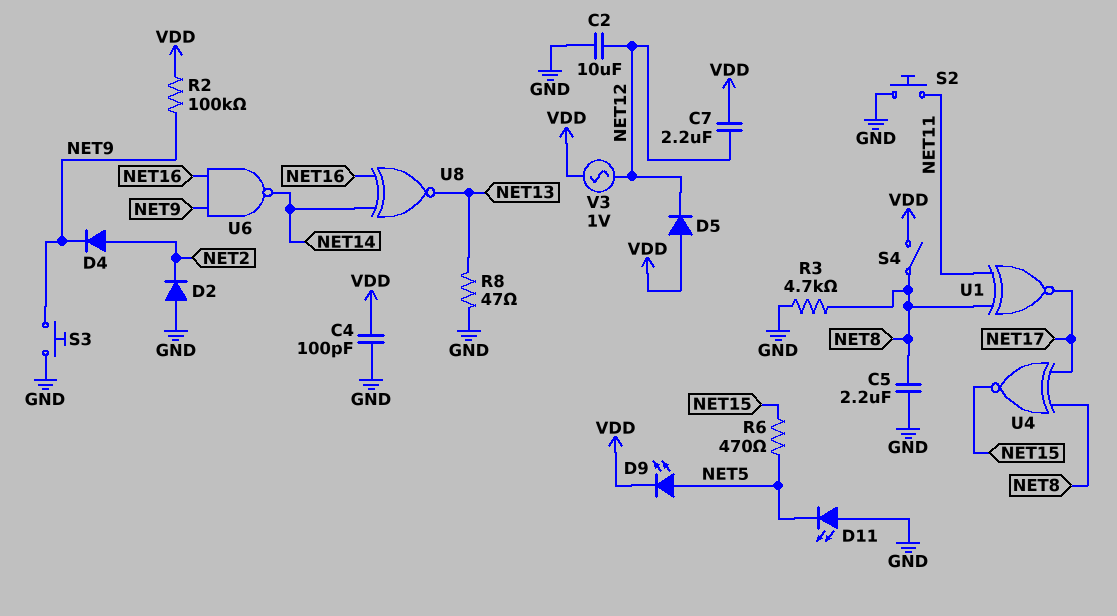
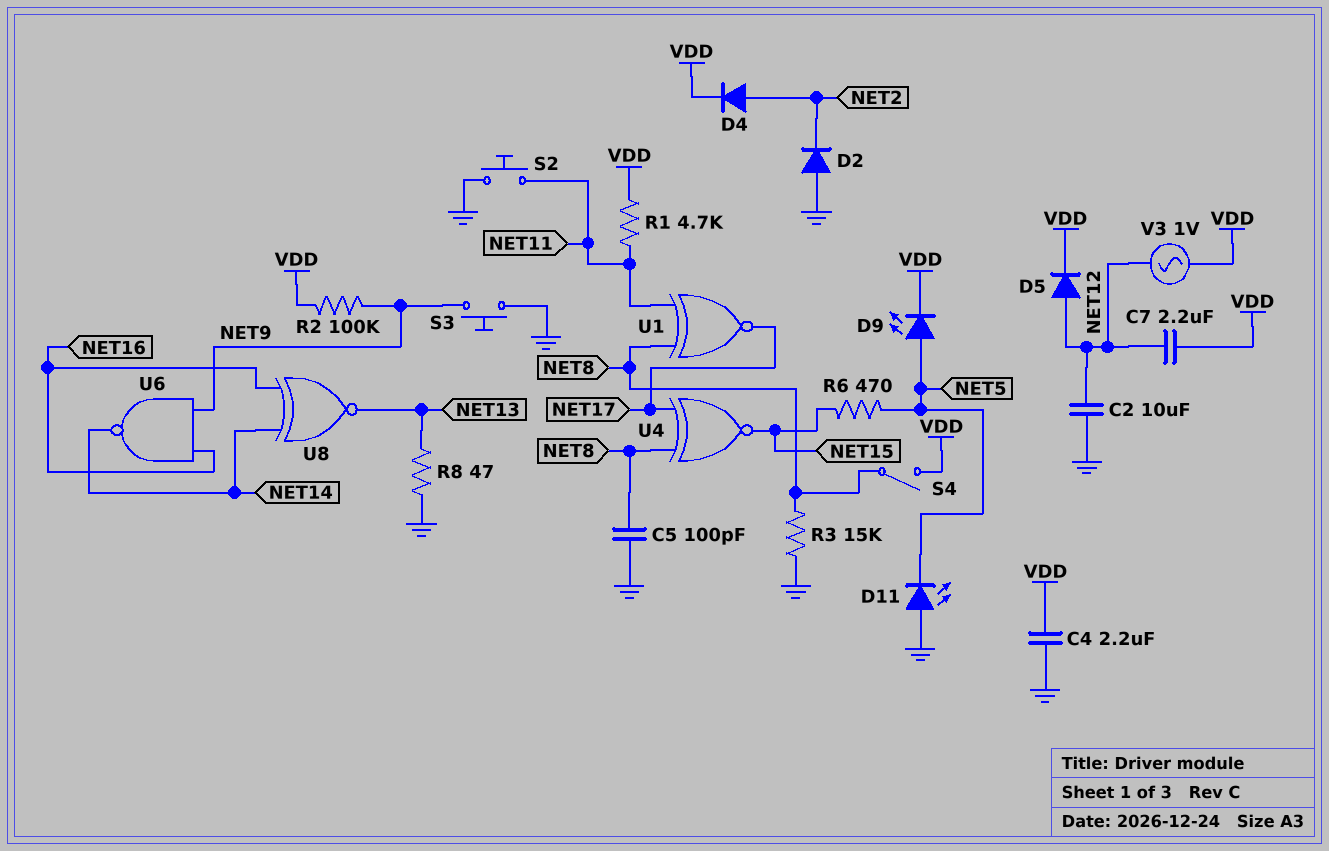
C4: 100pF (GND, VDD) -> 2.2uF (GND, VDD)
C5: 2.2uF (GND, NET8) -> 100pF (GND, NET8)
D4: diode (A NET2, K NET9) -> diode (A NET2, K VDD)
D5: diode (A VDD, K NET12) -> diode (A NET12, K VDD)
R1: none -> 4.7k (NET11, VDD)
R3: 4.7k (GND, NET8) -> 15k (GND, NET8)

